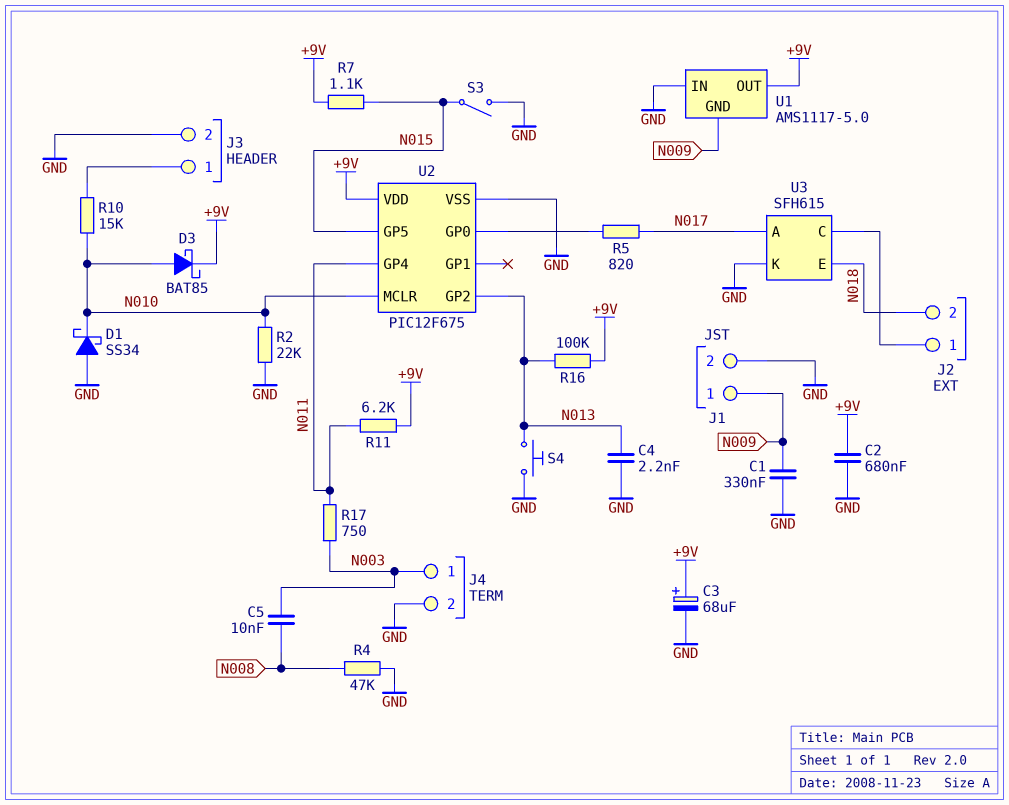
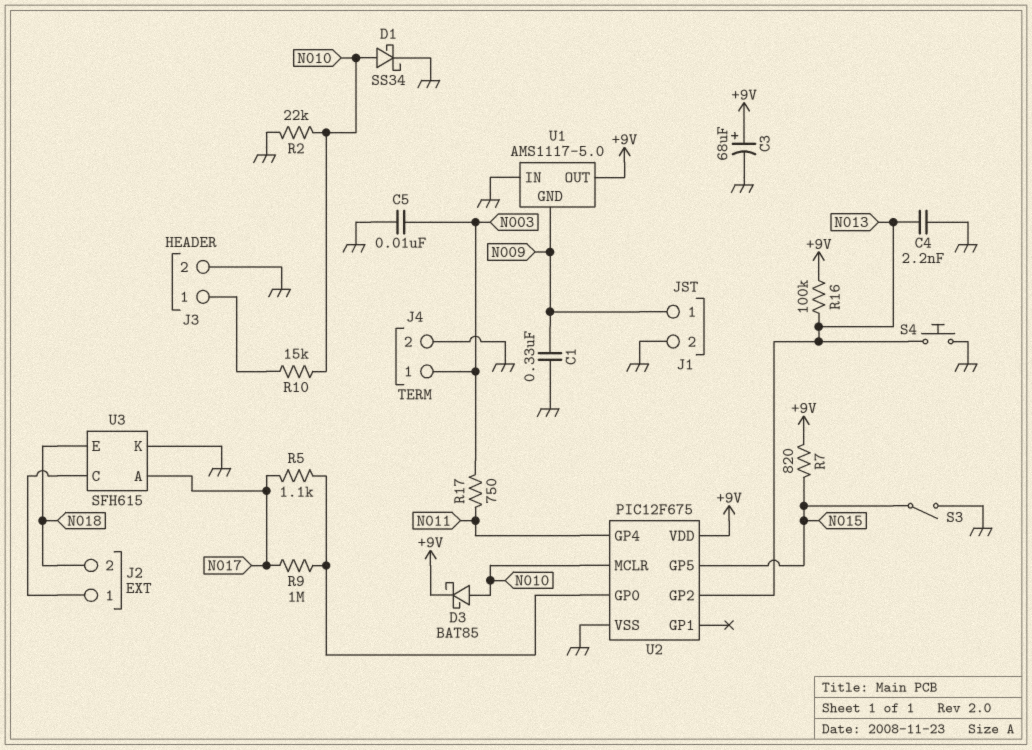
C2: 680nF (+9V, GND) -> none
C5: 10nF (N003, N008) -> 10nF (GND, N003)
D1: schottky SS34 (A GND, K N010) -> schottky SS34 (A N010, K GND)
R4: 47k (GND, N008) -> none
R5: 820 (N017, U2/GP0) -> 1.1k (N017, U2/GP0)
R7: 1.1k (+9V, N015) -> 820 (+9V, N015)
R9: none -> 1M (N017, U2/GP0)
R11: 6.2k (+9V, N011) -> none

